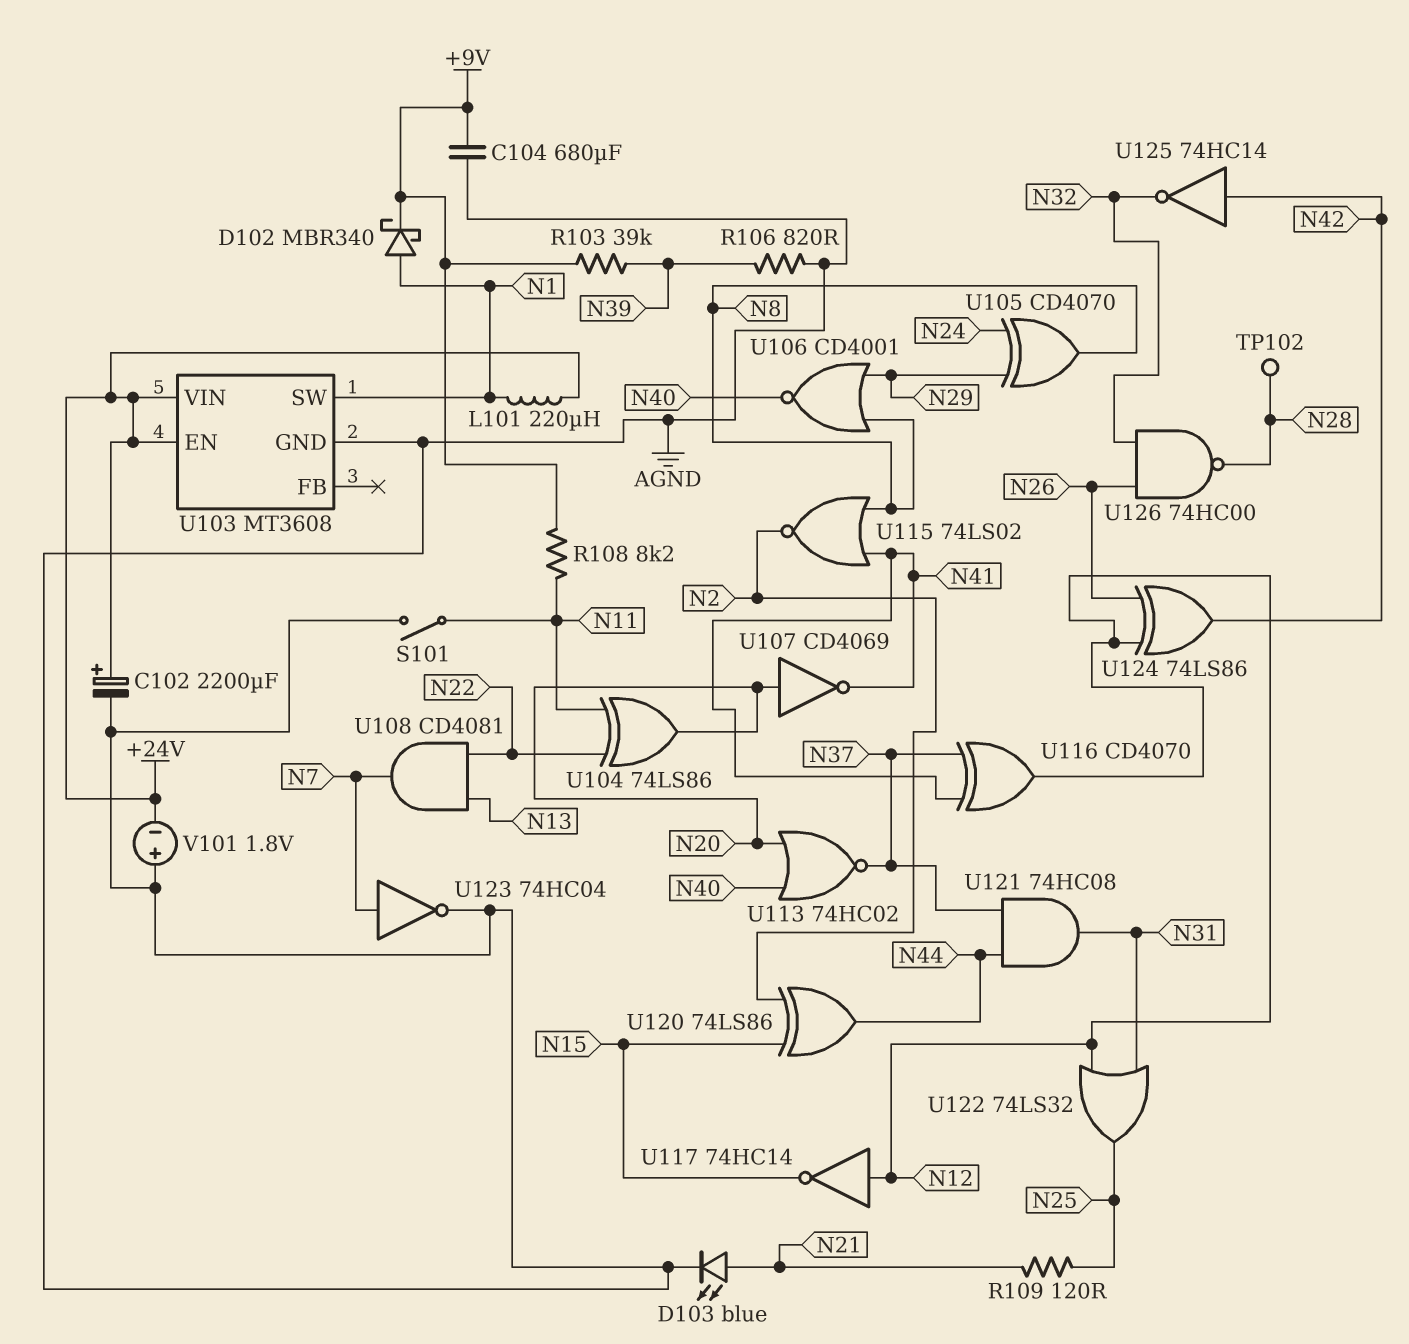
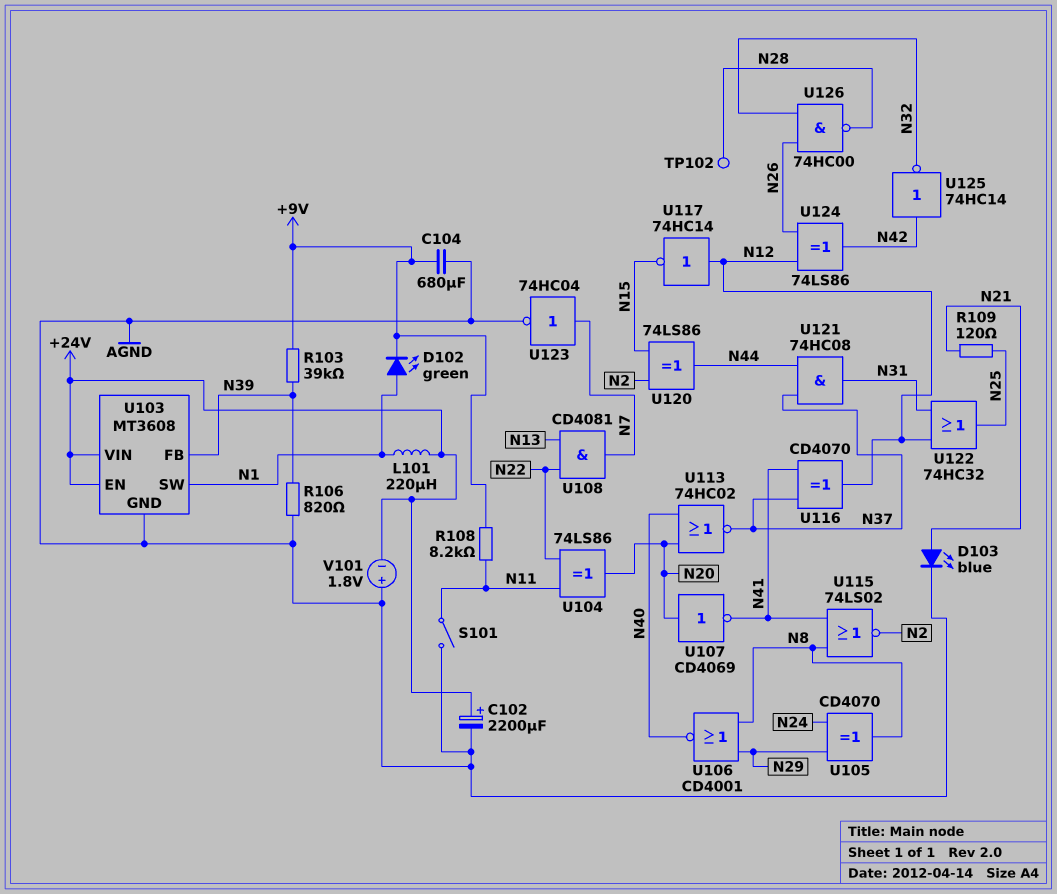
D102: schottky MBR340 (A N1, K +9V) -> LED green (A N1, K +9V)
U103 pin FB: none -> N39
U122: OR 74LS32 (in N12, in N31, out N25) -> OR 74HC32 (in N12, in N31, out N25)

